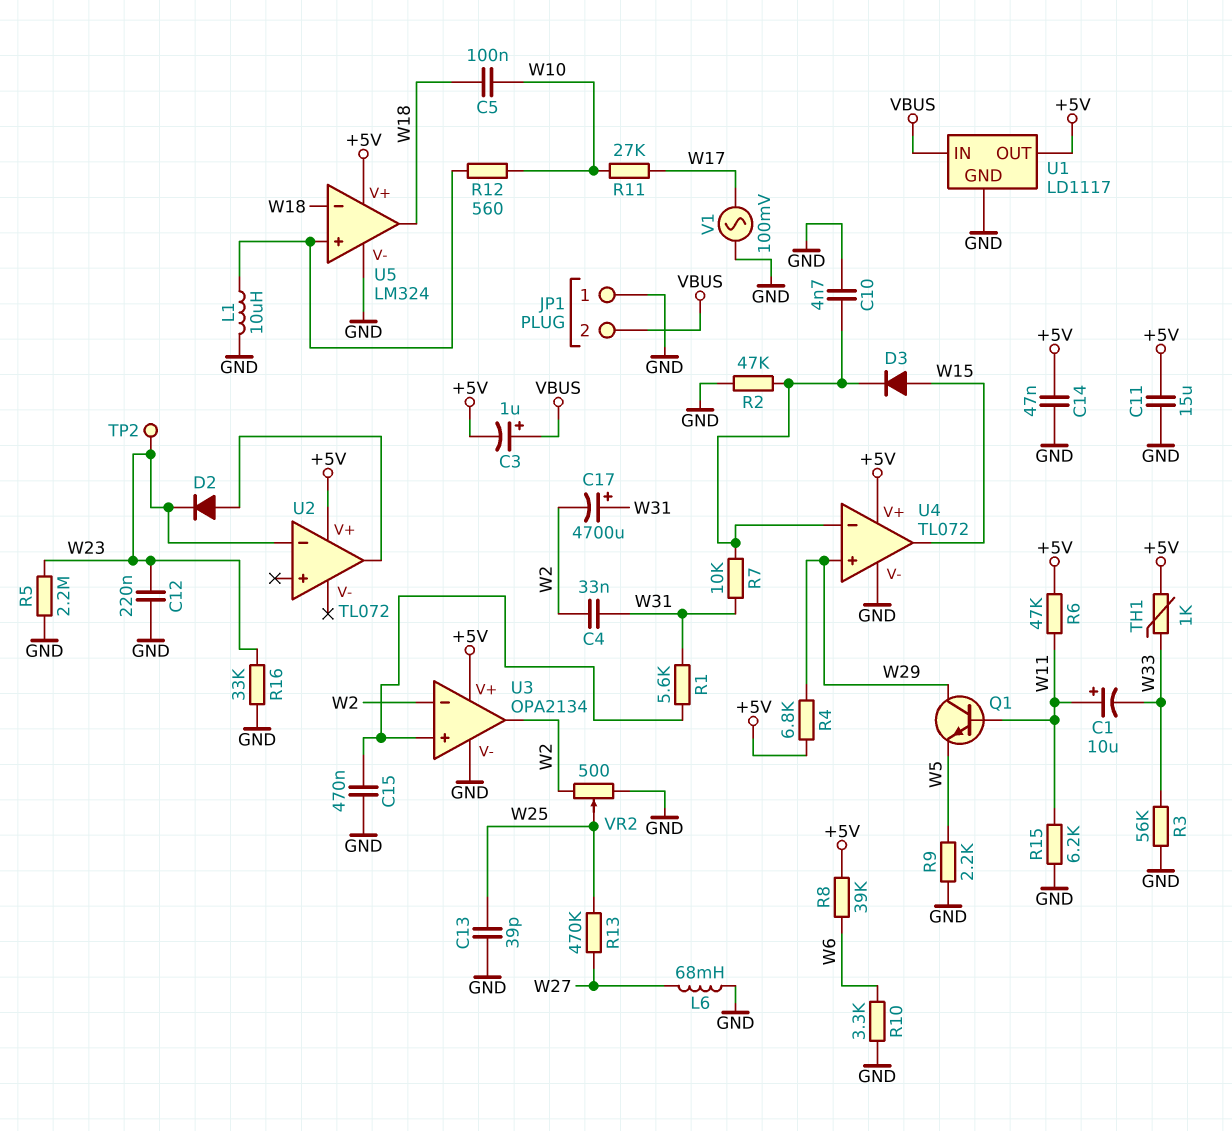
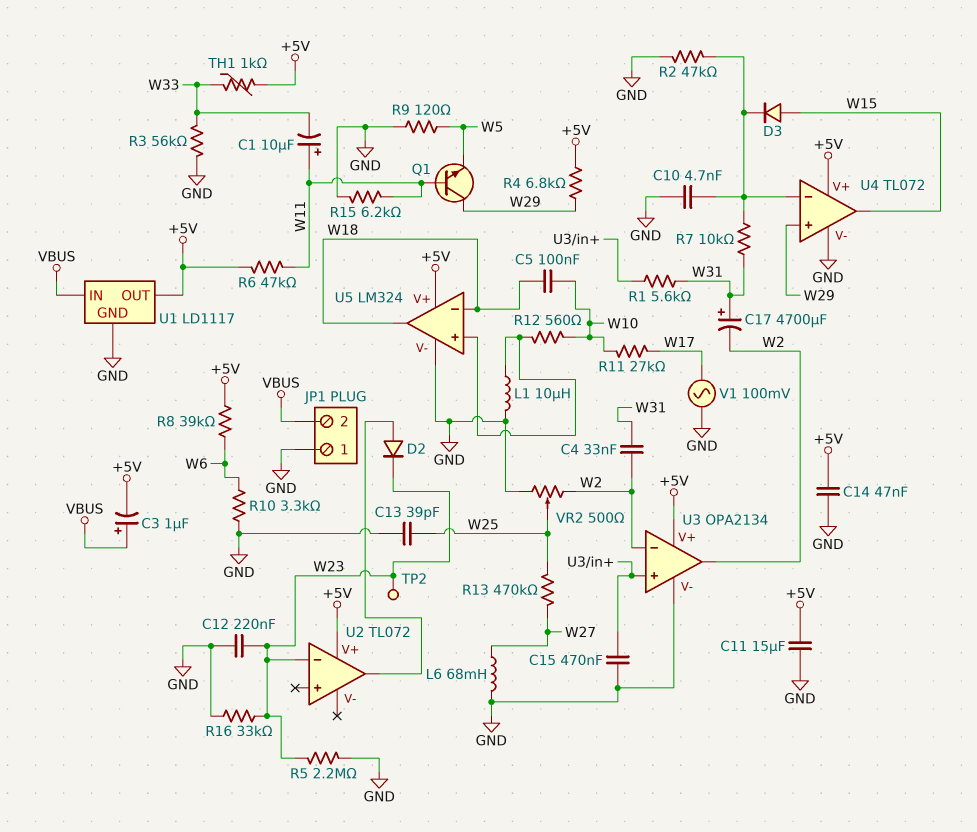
R9: 2.2k (GND, W5) -> 120 (GND, W5)

